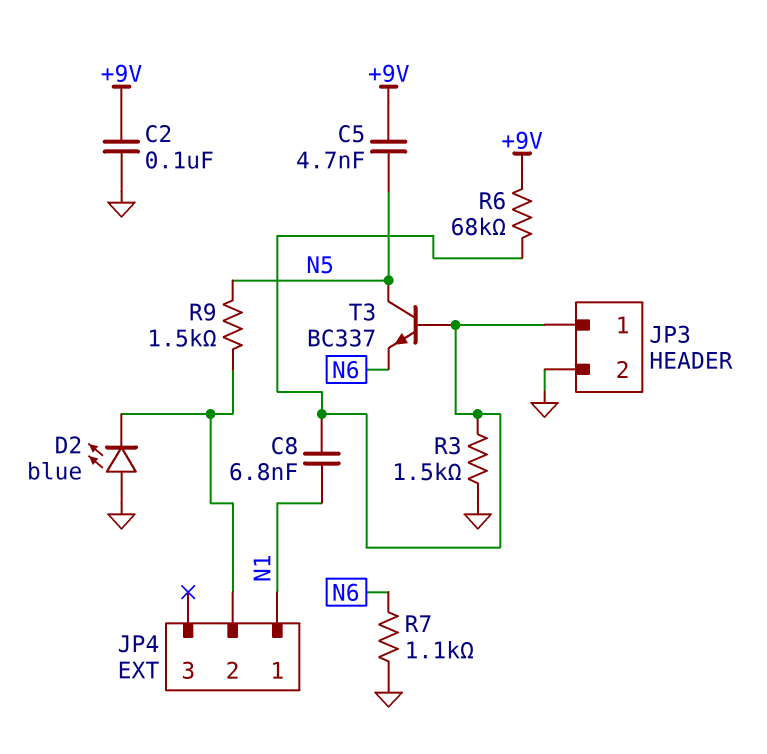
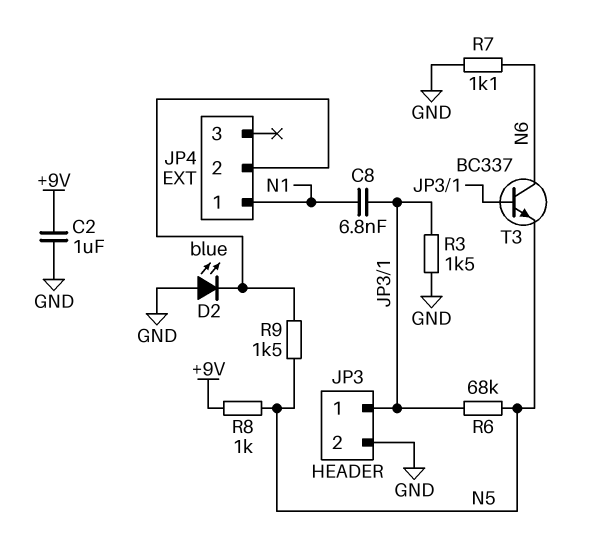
C2: 100nF (+9V, GND) -> 1uF (+9V, GND)
C5: 4.7nF (+9V, N5) -> none
R6: 68k (+9V, JP3/1) -> 68k (JP3/1, N5)
R8: none -> 1k (+9V, N5)
T3: NPN BC337 (B JP3/1, C N5, E N6) -> NPN BC337 (B JP3/1, C N6, E N5)

